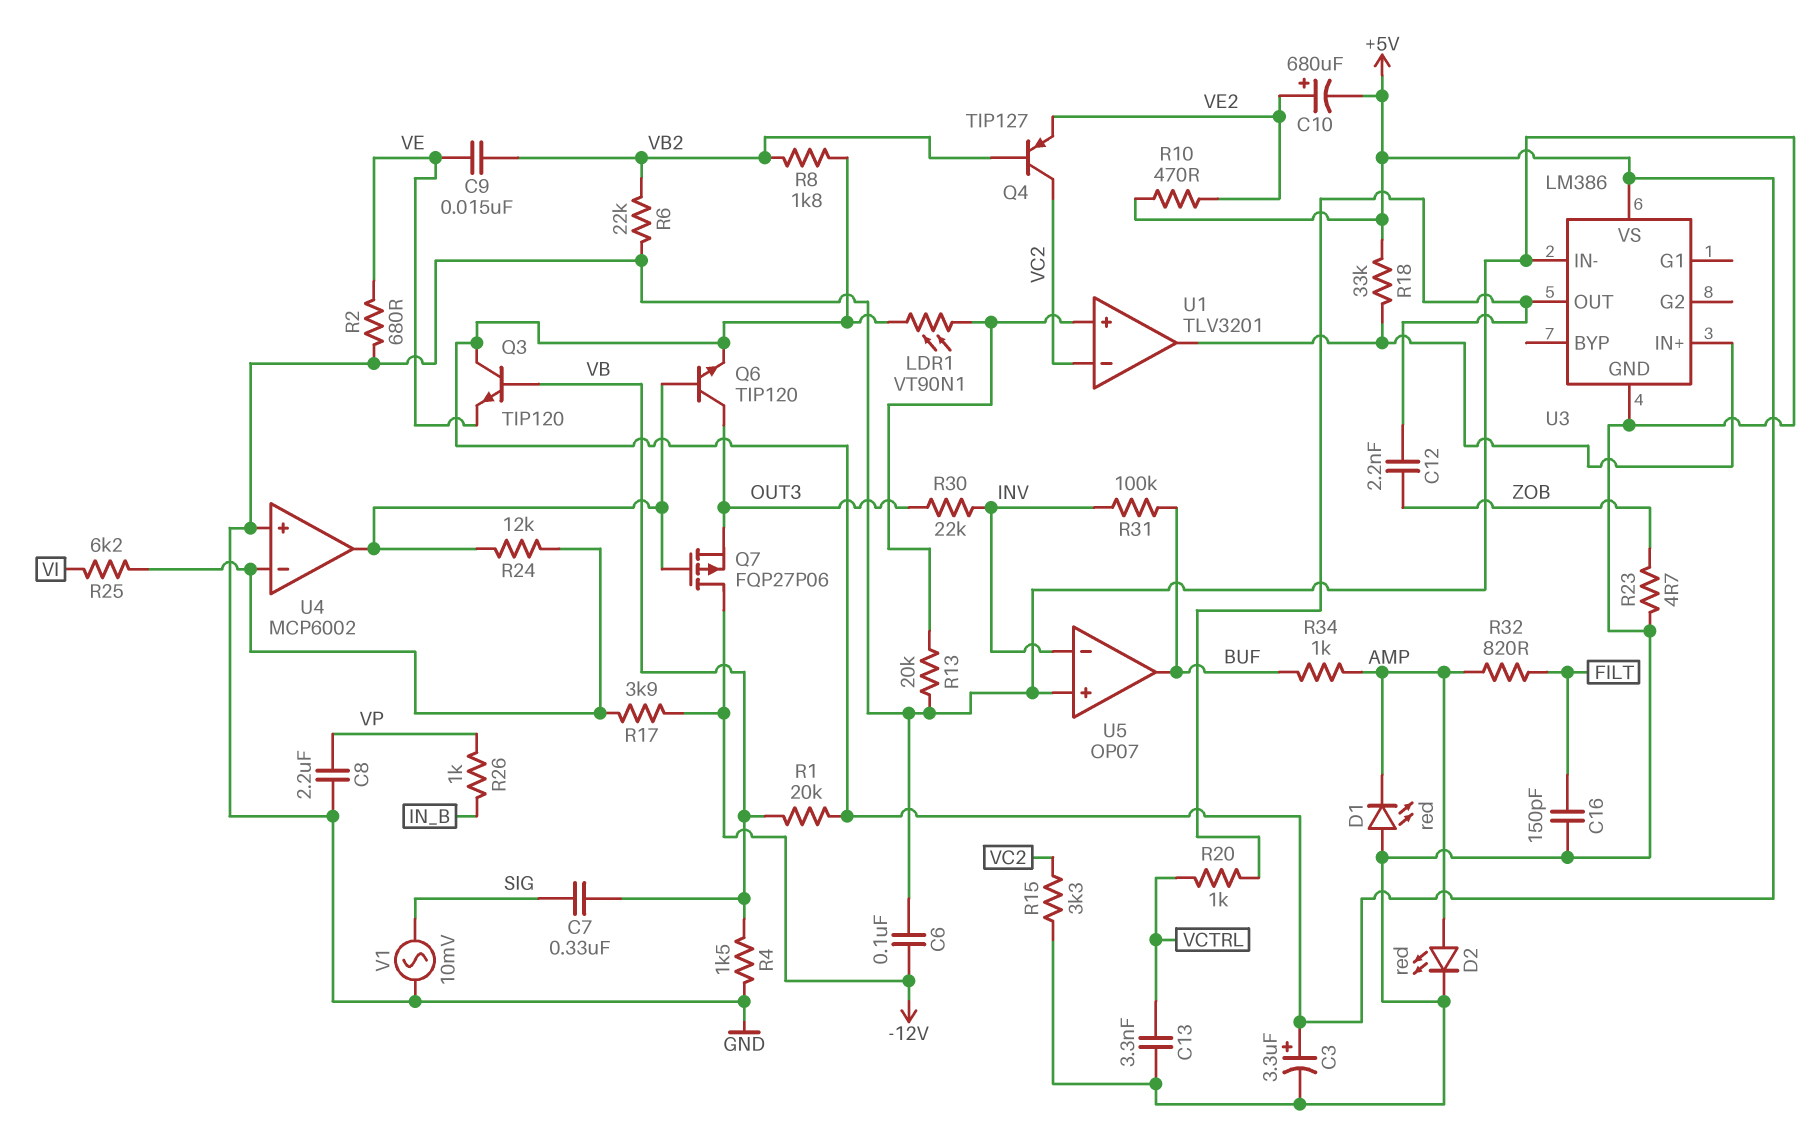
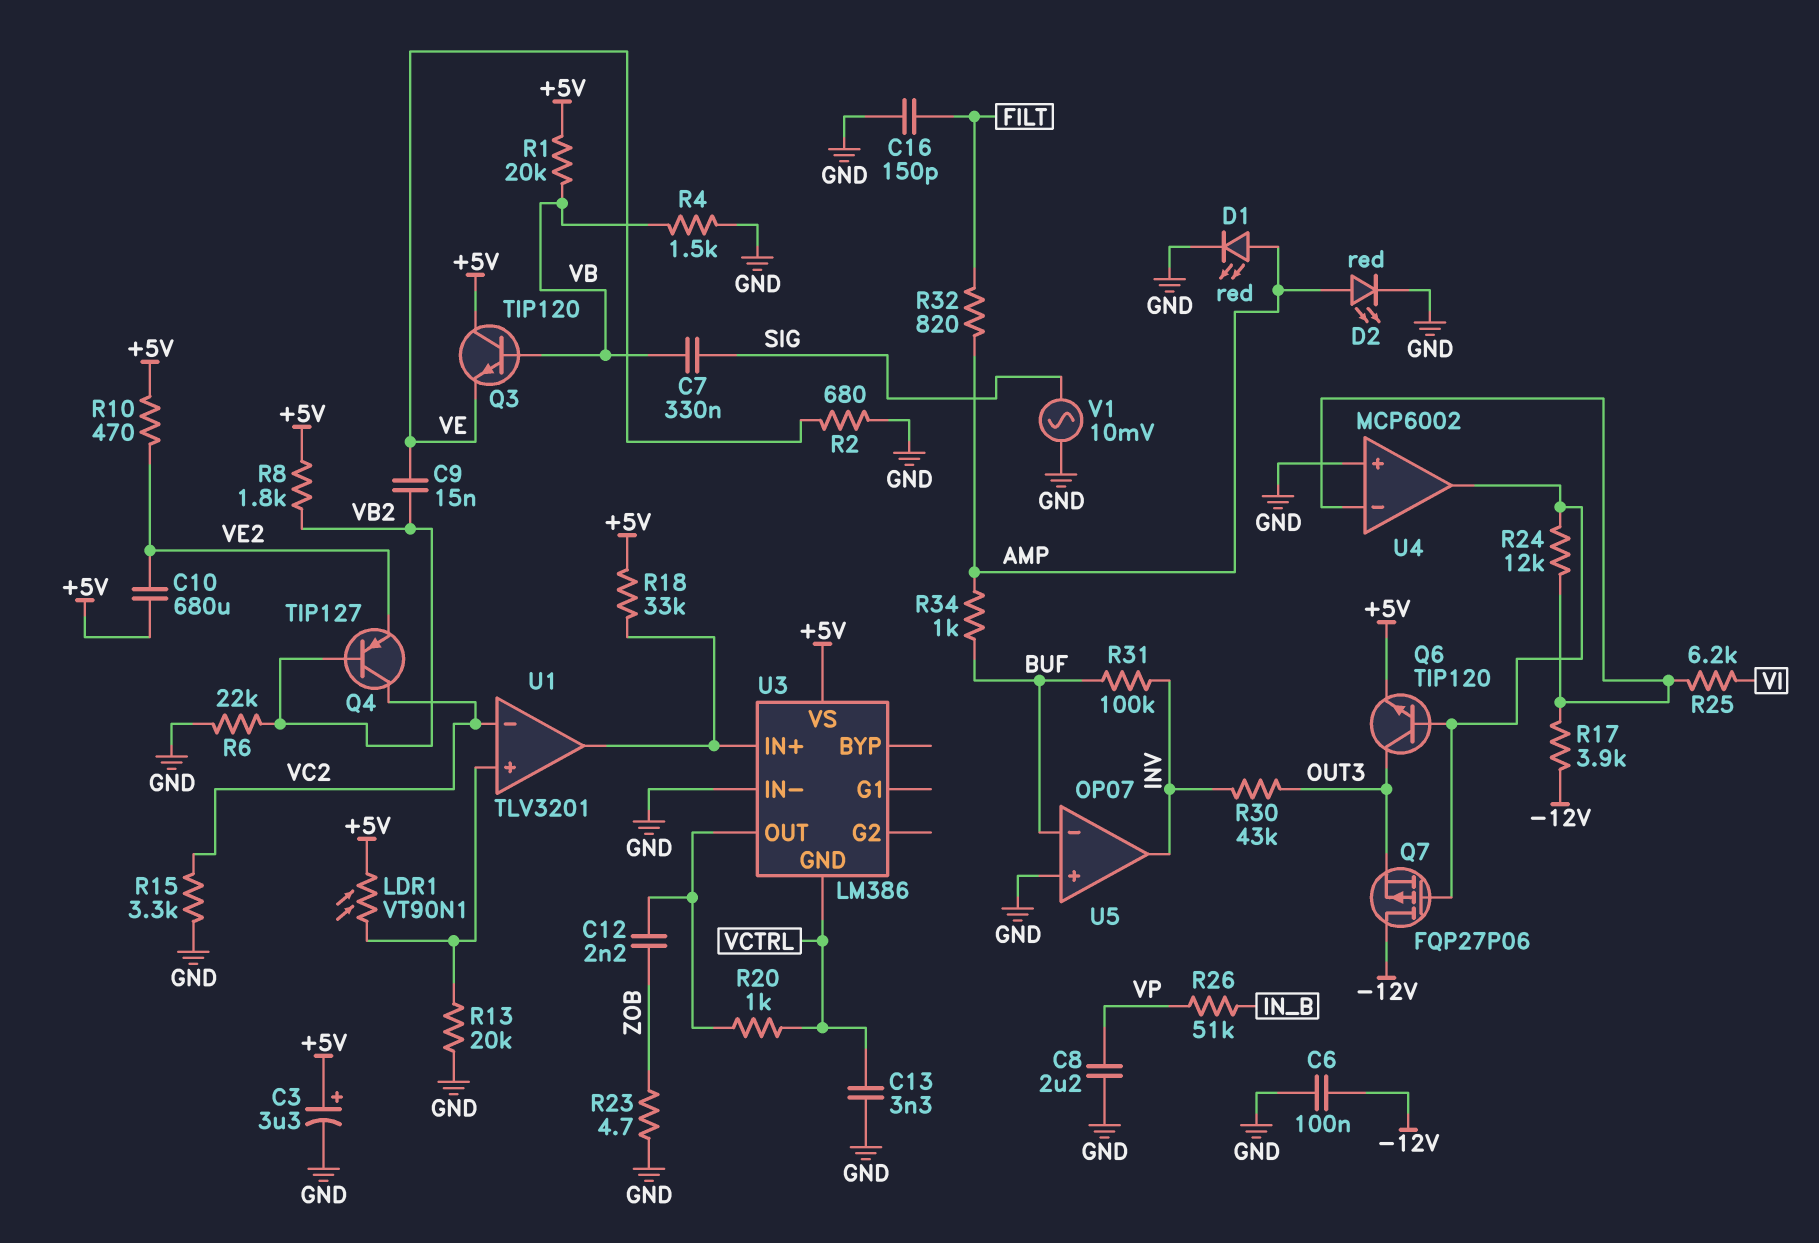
C10: 680uF (plus VE2, minus +5V) -> 680uF (+5V, VE2)
D1: LED red (A GND, K AMP) -> LED red (A AMP, K GND)
R26: 1k (IN_B, VP) -> 51k (IN_B, VP)
R30: 22k (INV, OUT3) -> 43k (INV, OUT3)
U3 pin GND: GND -> VCTRL
U5 pin in-: INV -> BUF
U5 pin out: BUF -> INV

